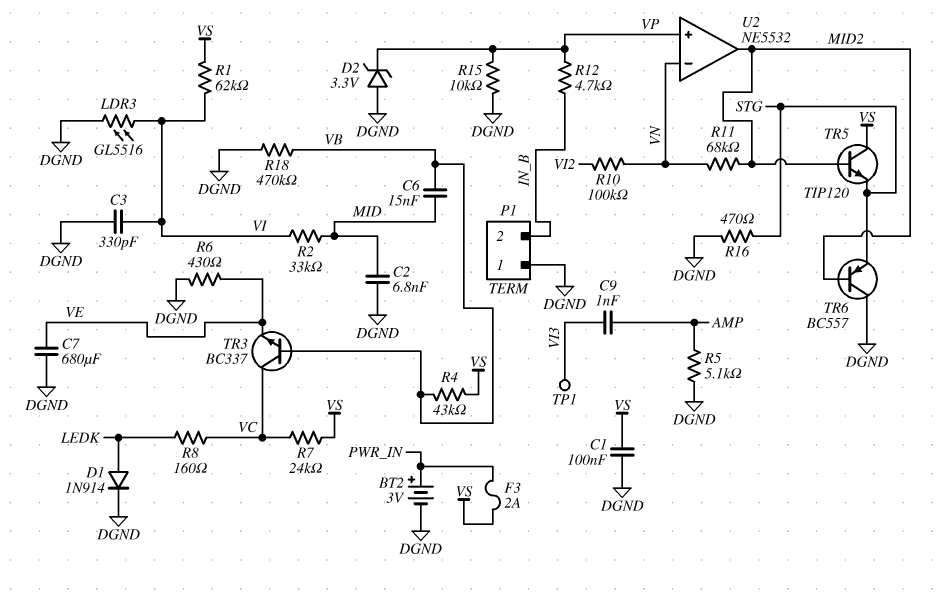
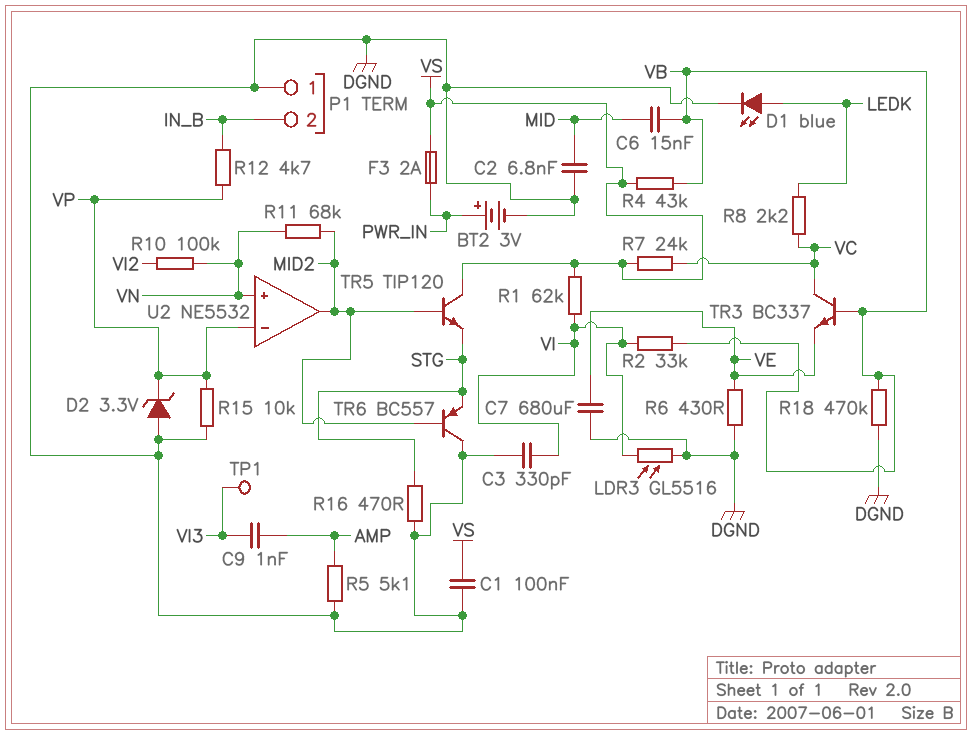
D1: diode 1N914 (A LEDK, K DGND) -> LED blue (A LEDK, K DGND)
R2: 33k (MID, VI) -> 33k (VB, VI)
R8: 160 (LEDK, VC) -> 2.2k (LEDK, VC)
U2 pin in+: VP -> VN
U2 pin in-: VN -> VP

